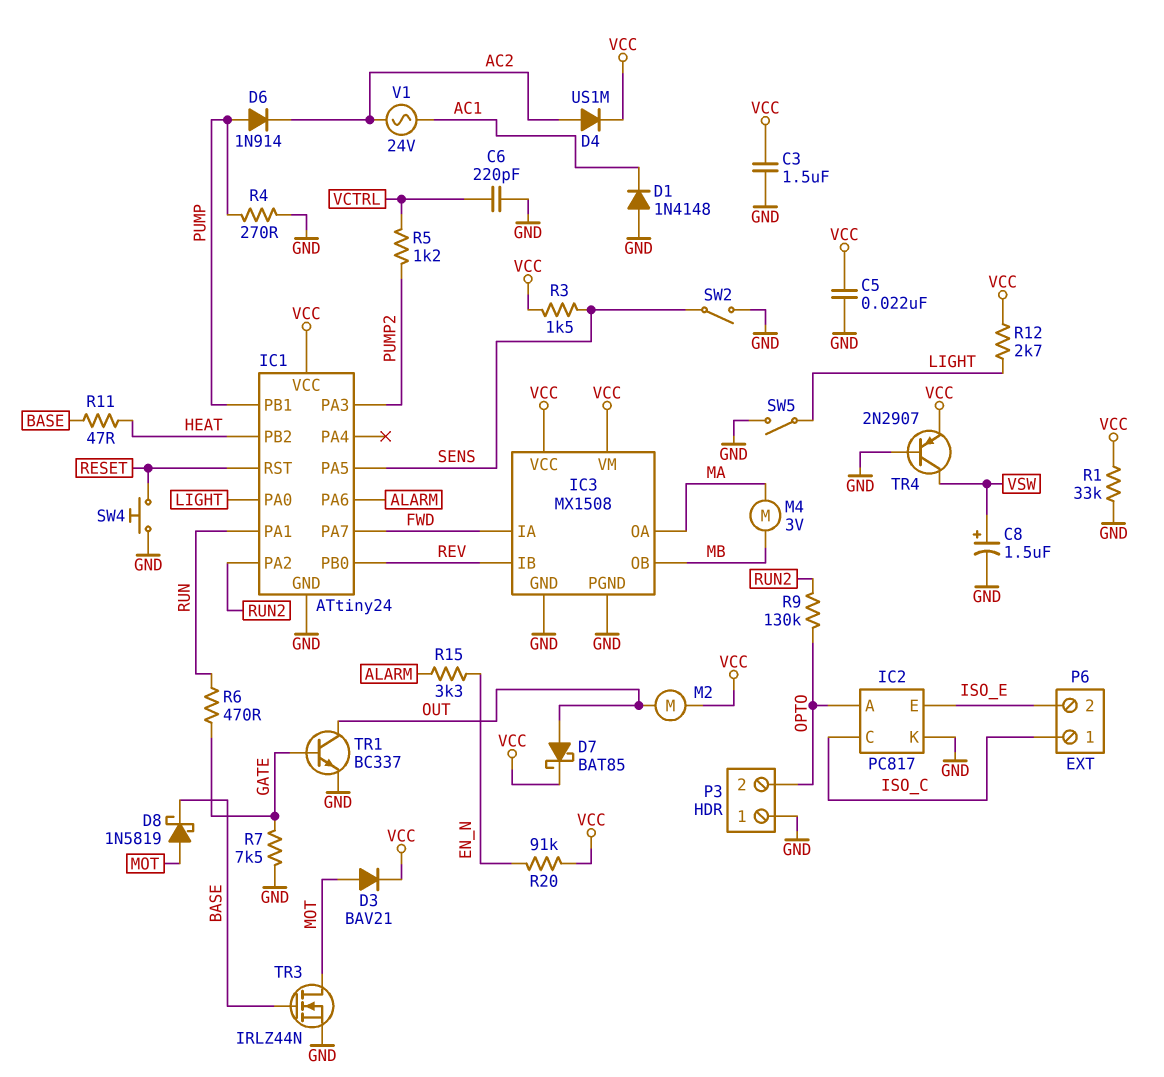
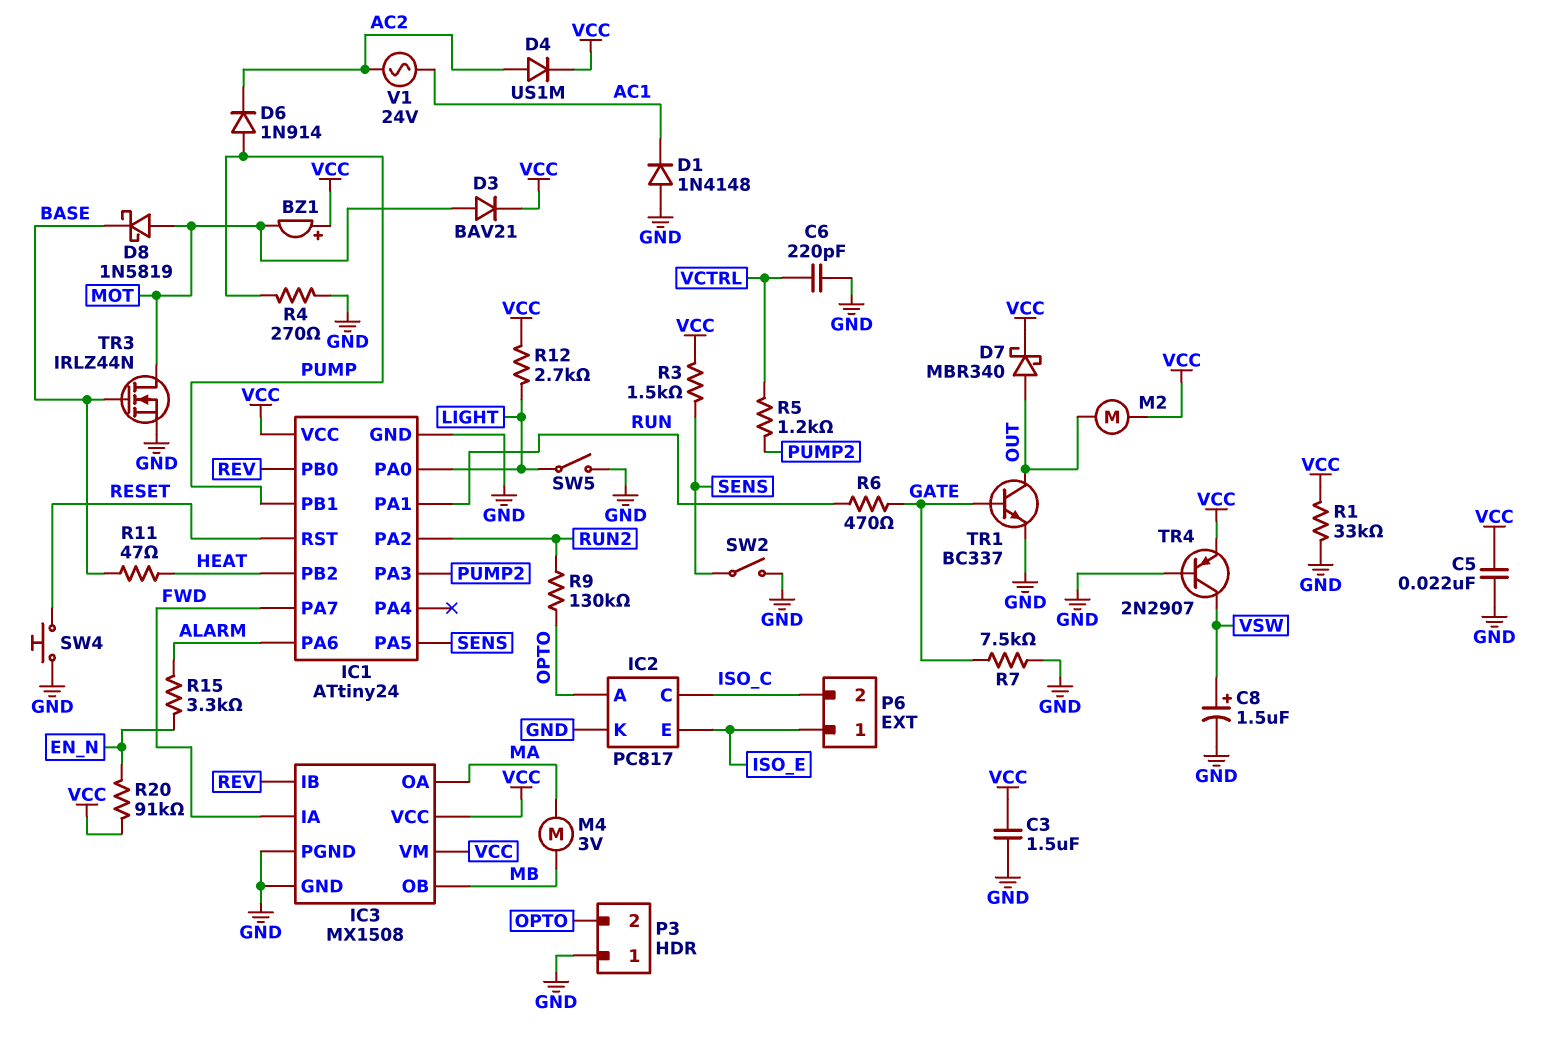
BZ1: none -> buzzer (plus VCC, minus MOT)
D7: schottky BAT85 (A OUT, K VCC) -> schottky MBR340 (A OUT, K VCC)
P6 pin 1: ISO_C -> ISO_E
P6 pin 2: ISO_E -> ISO_C

